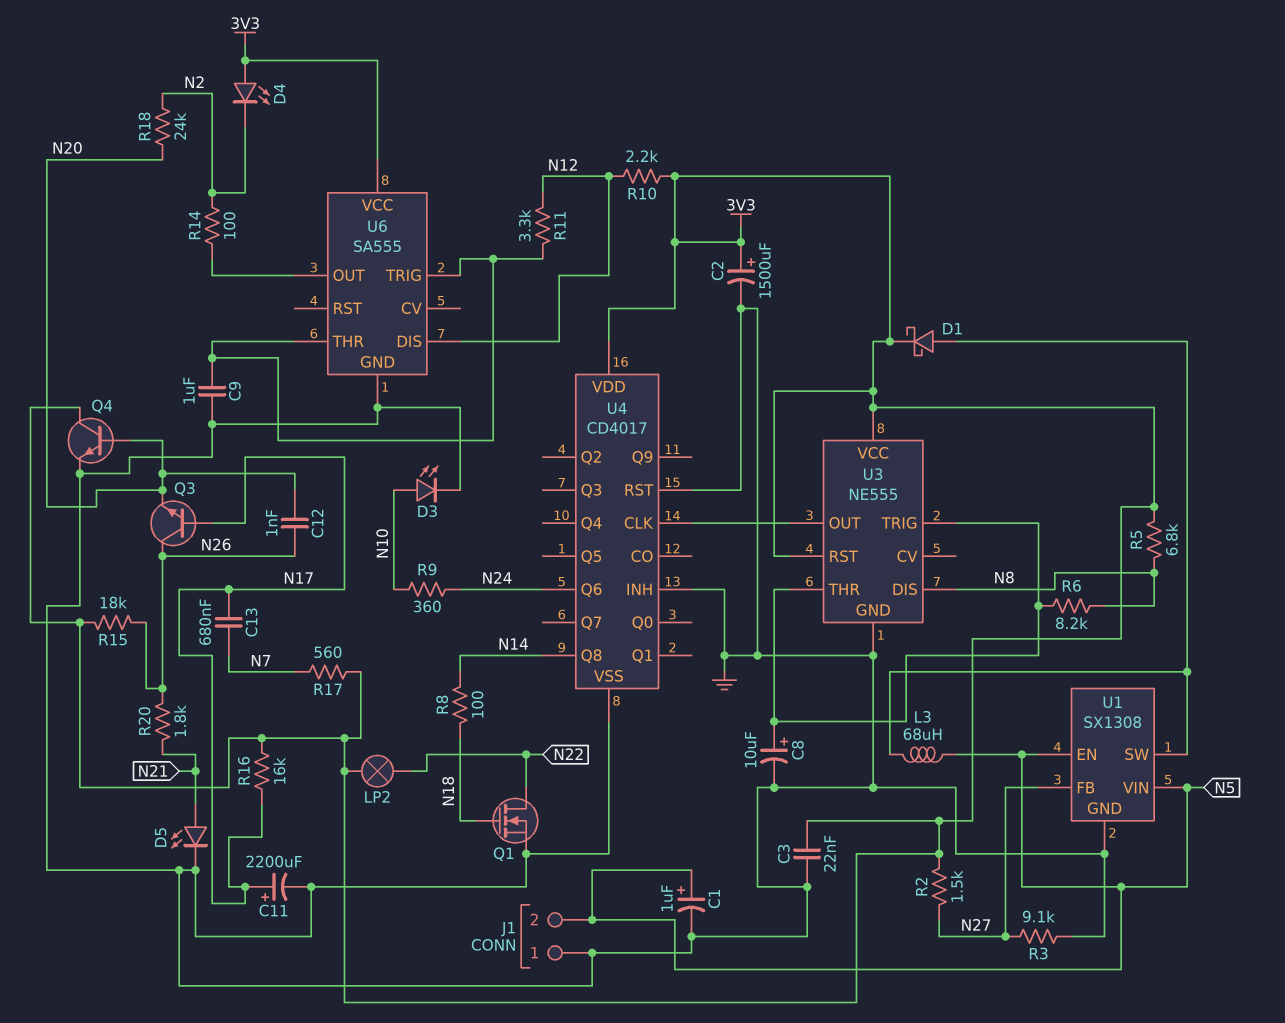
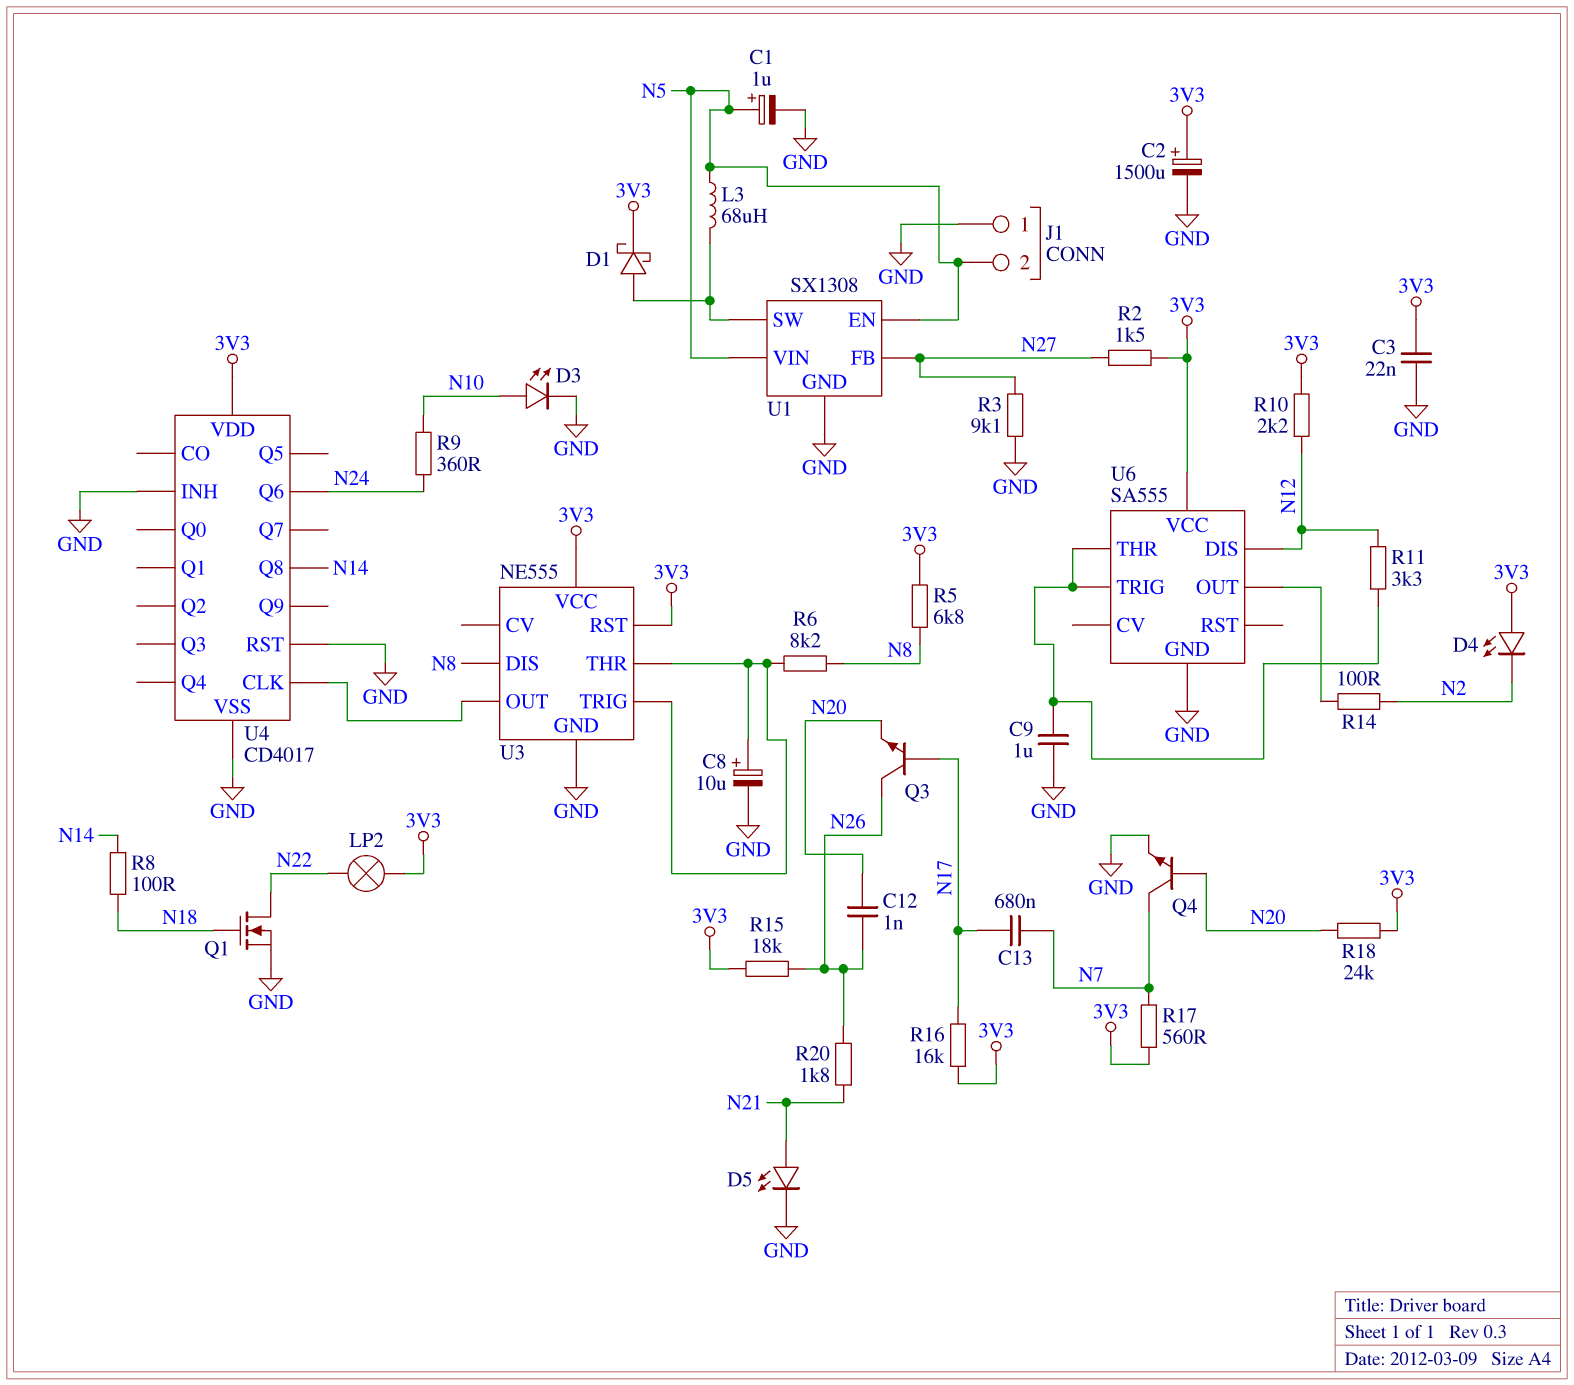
C11: 2200uF (plus N17, minus GND) -> none
Q4: NPN (B N20, C 3V3, E GND) -> NPN (B N20, C N7, E GND)
R18: 24k (N2, N20) -> 24k (3V3, N20)

